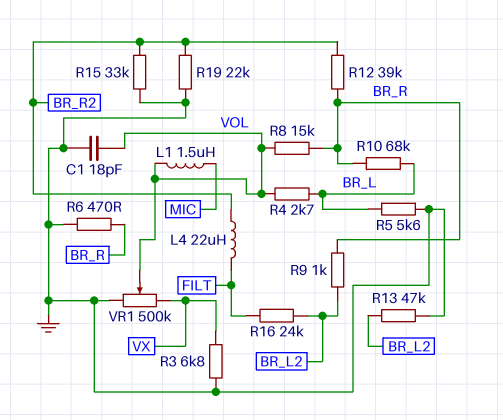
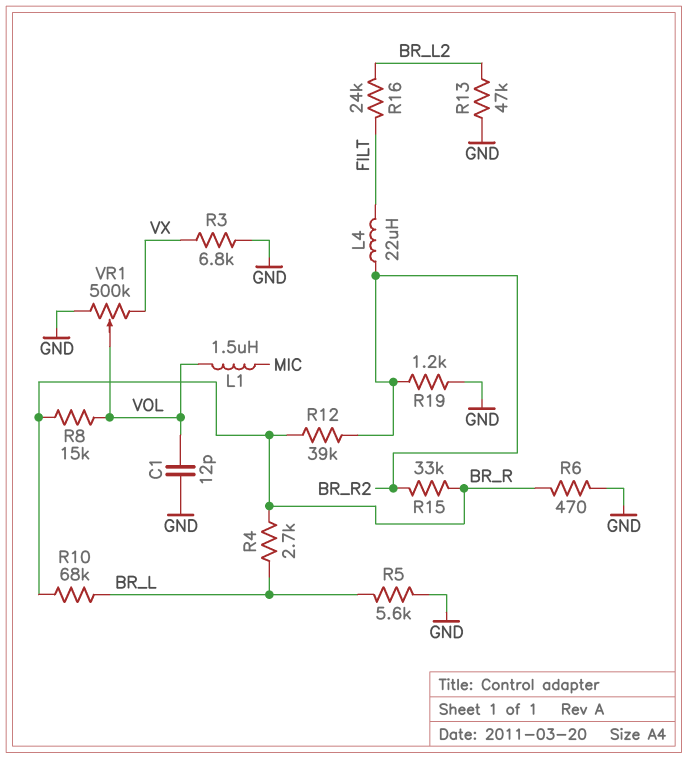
C1: 18pF (GND, VOL) -> 12pF (GND, VOL)
R4: 2.7k (BR_L, VOL) -> 2.7k (BR_L, BR_R)
R9: 1k (BR_L2, BR_R) -> none
R15: 33k (BR_R2, GND) -> 33k (BR_R, BR_R2)
R19: 22k (BR_R2, GND) -> 1.2k (BR_R2, GND)

